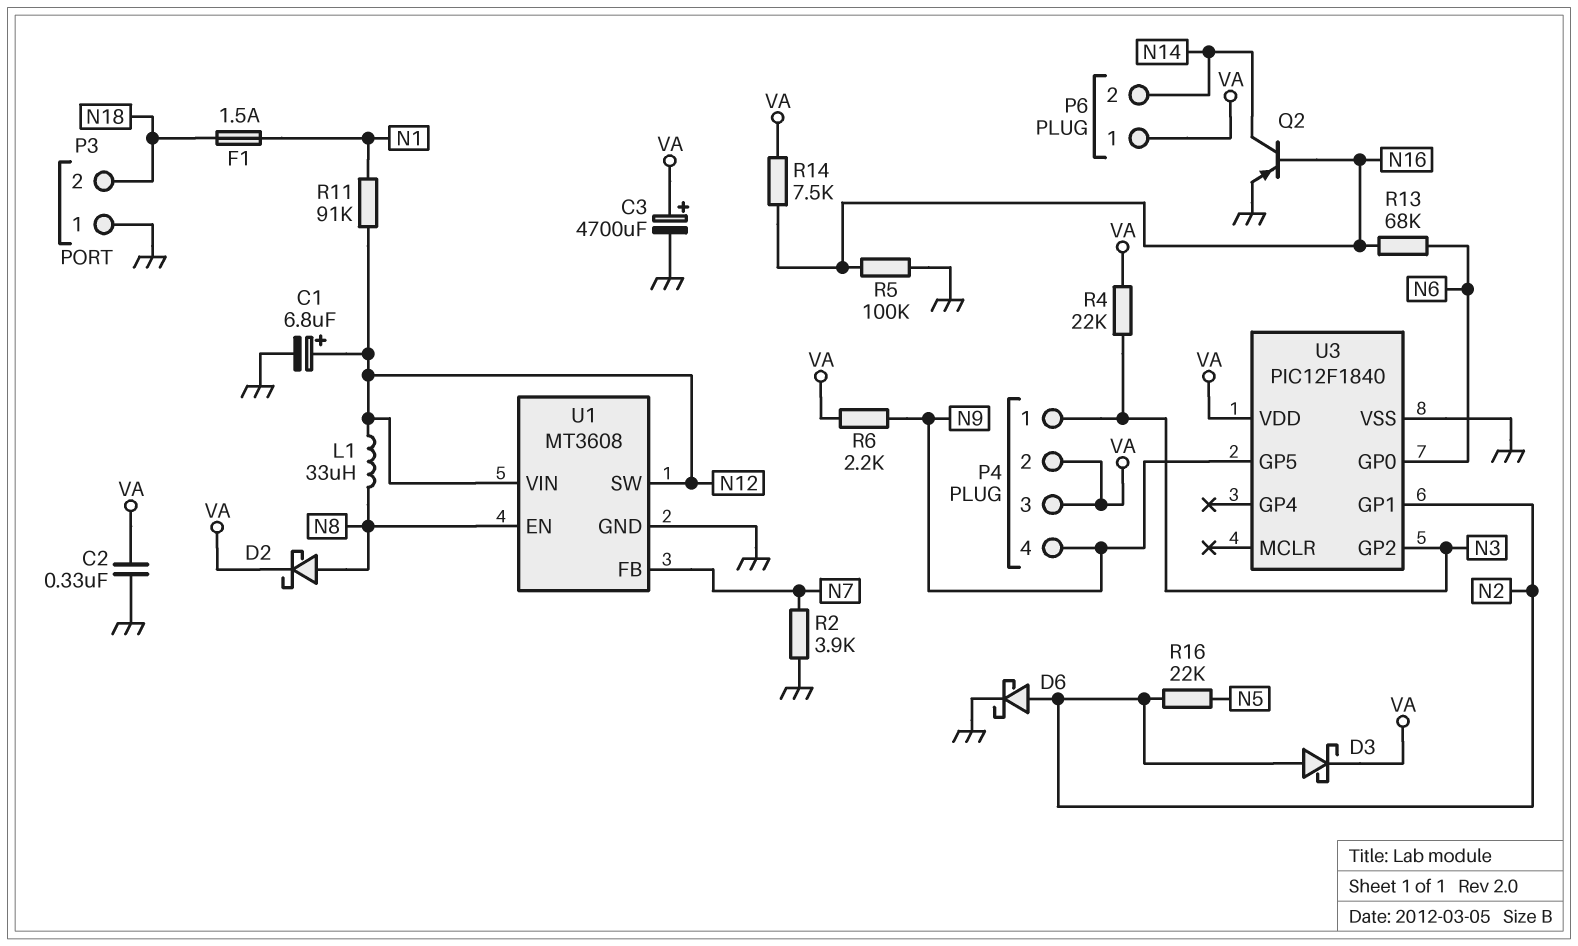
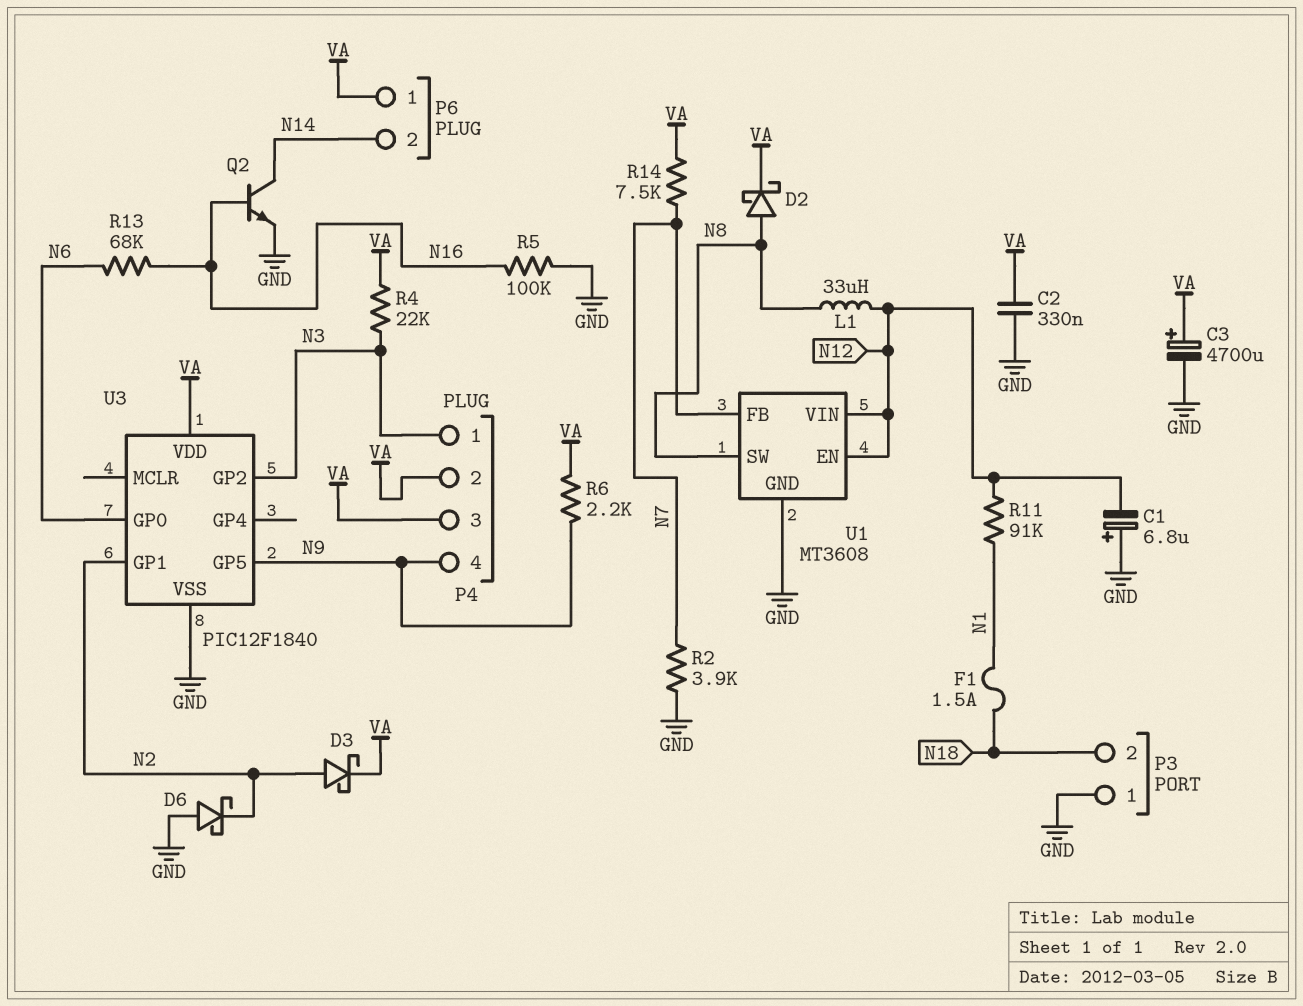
C1: 6.8uF (plus N12, minus GND) -> 6.8uF (plus GND, minus N12)
D6: schottky (A N2, K GND) -> schottky (A GND, K N2)
Q2: PNP (B N16, C N14, E GND) -> NPN (B N16, C N14, E GND)
R14: 7.5k (N16, VA) -> 7.5k (N7, VA)
R16: 22k (N2, N5) -> none
U1 pin EN: N8 -> N12
U1 pin SW: N12 -> N8

